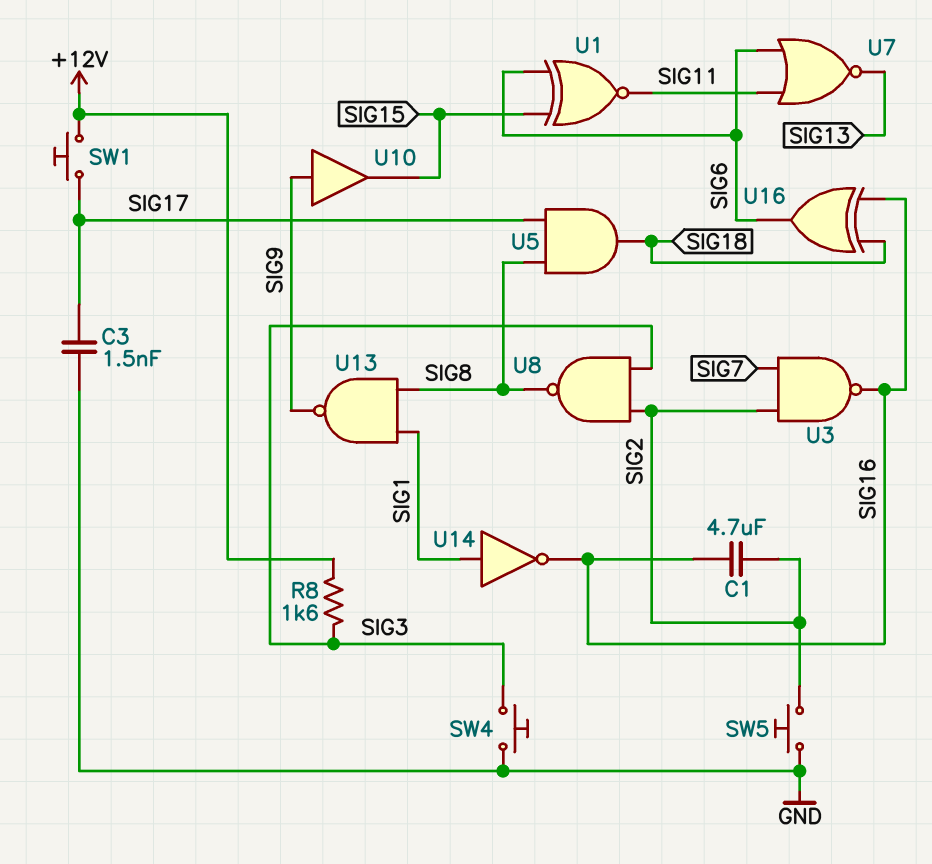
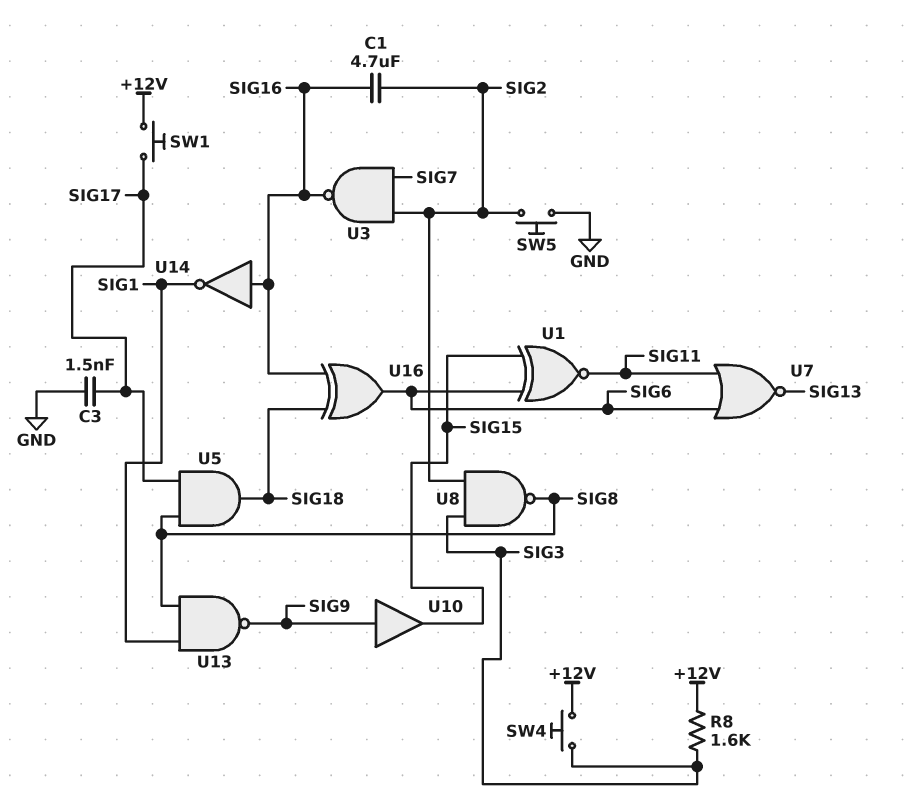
SW4: button (GND, SIG3) -> button (+12V, SIG3)
U14: NOT (in SIG1, out SIG16) -> NOT (in SIG16, out SIG1)

